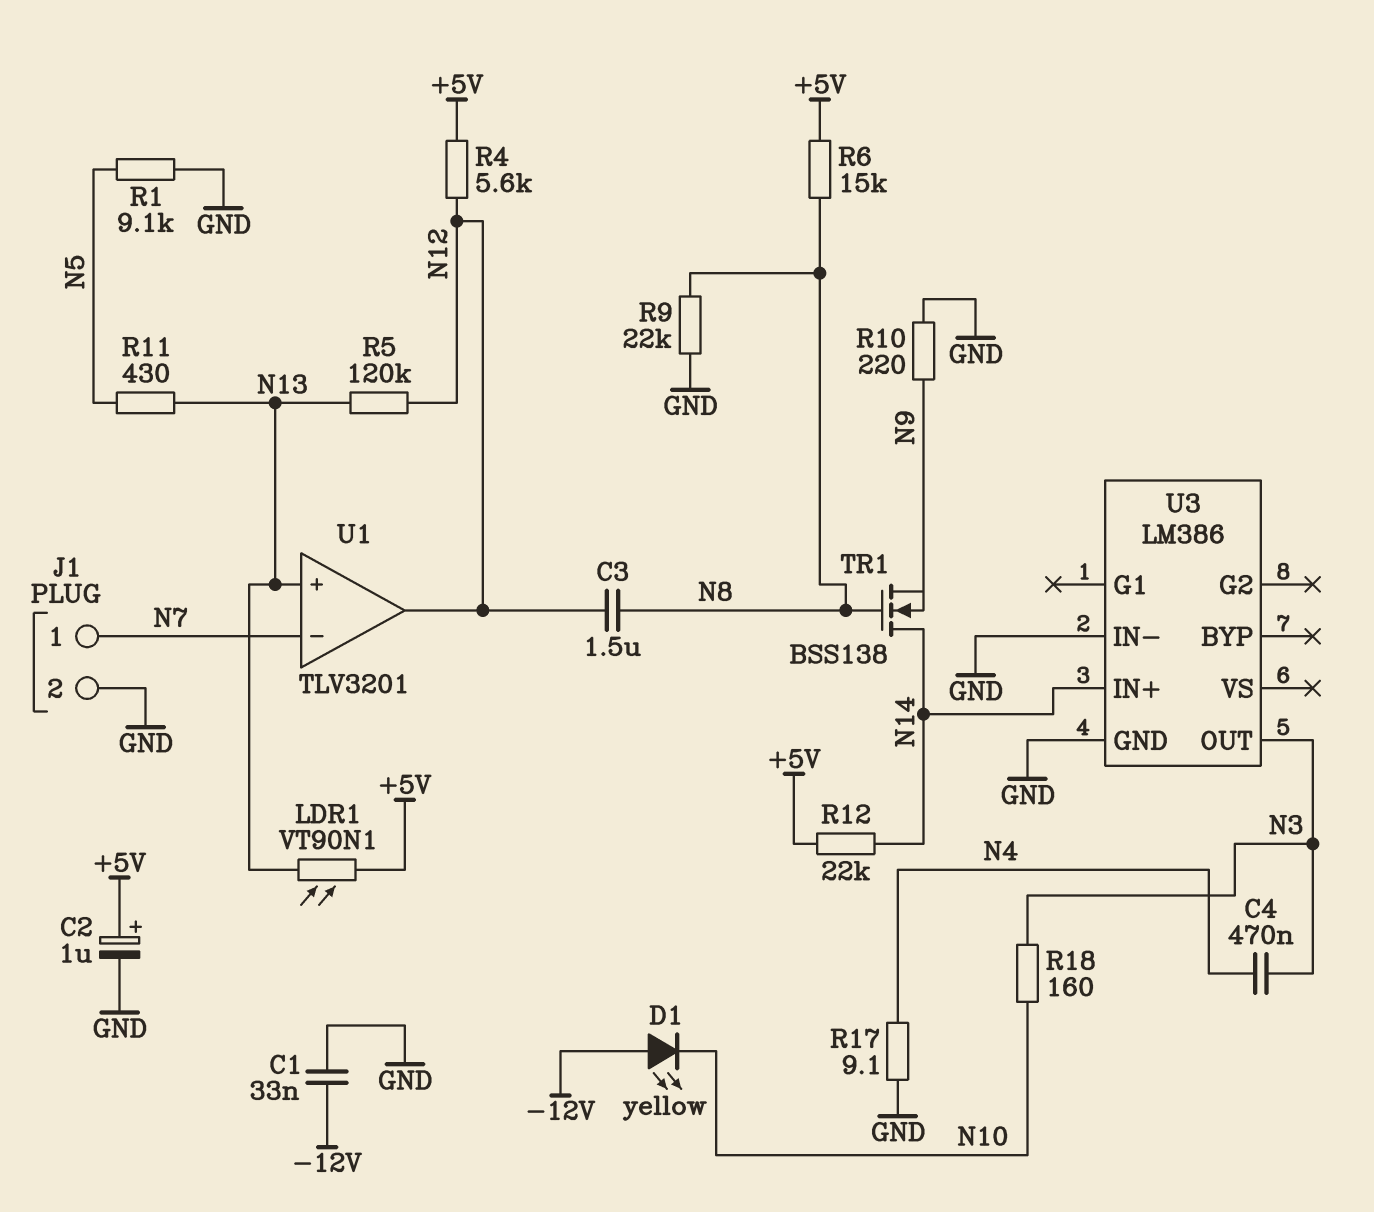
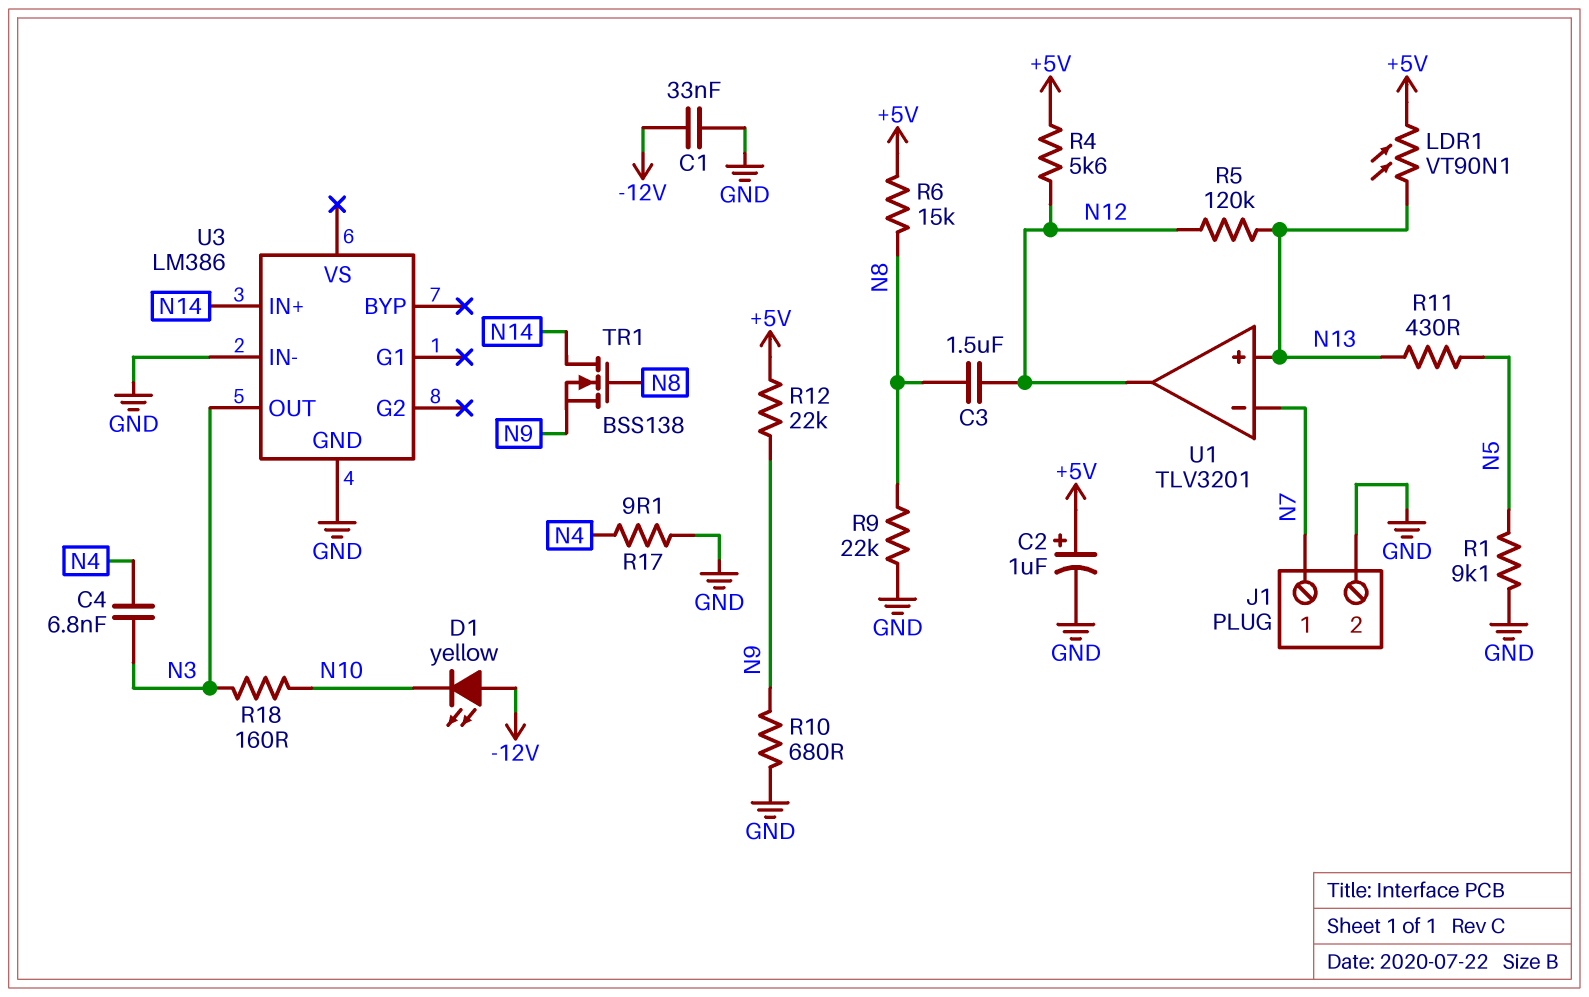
C4: 470nF (N3, N4) -> 6.8nF (N3, N4)
R10: 220 (GND, N9) -> 680 (GND, N9)
R12: 22k (+5V, N14) -> 22k (+5V, N9)

